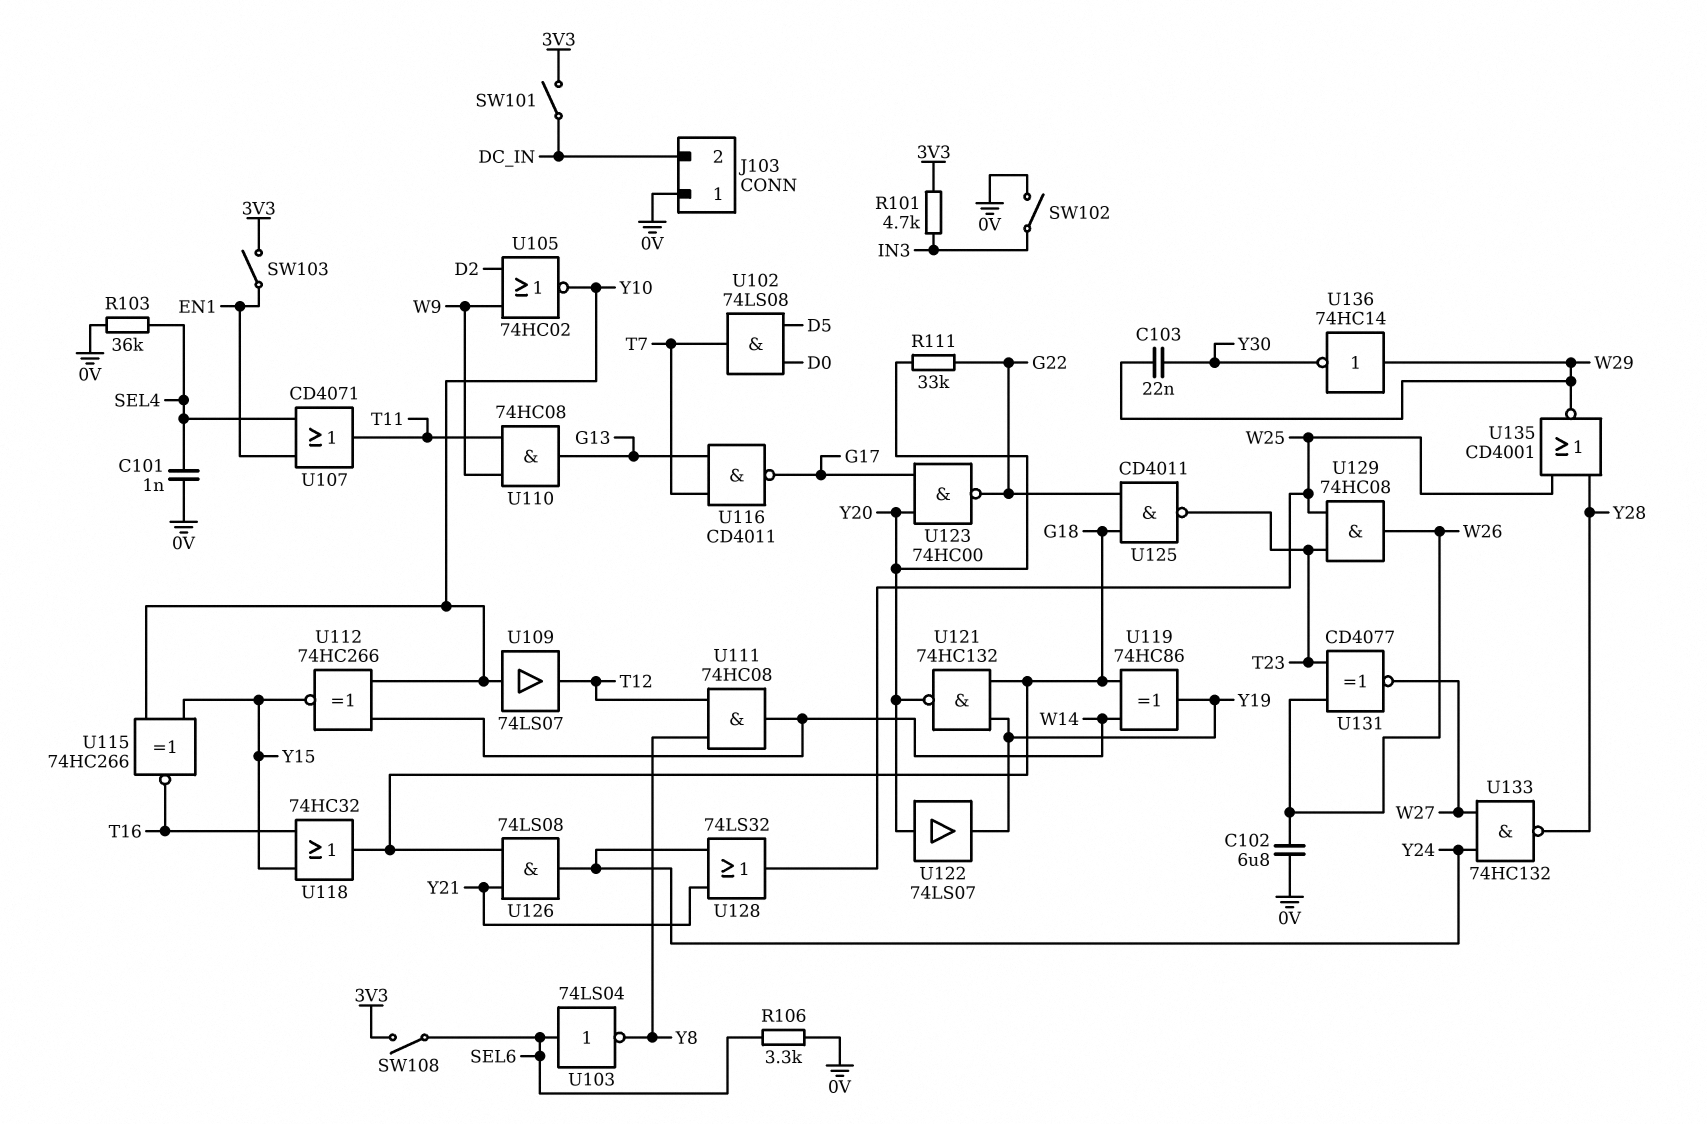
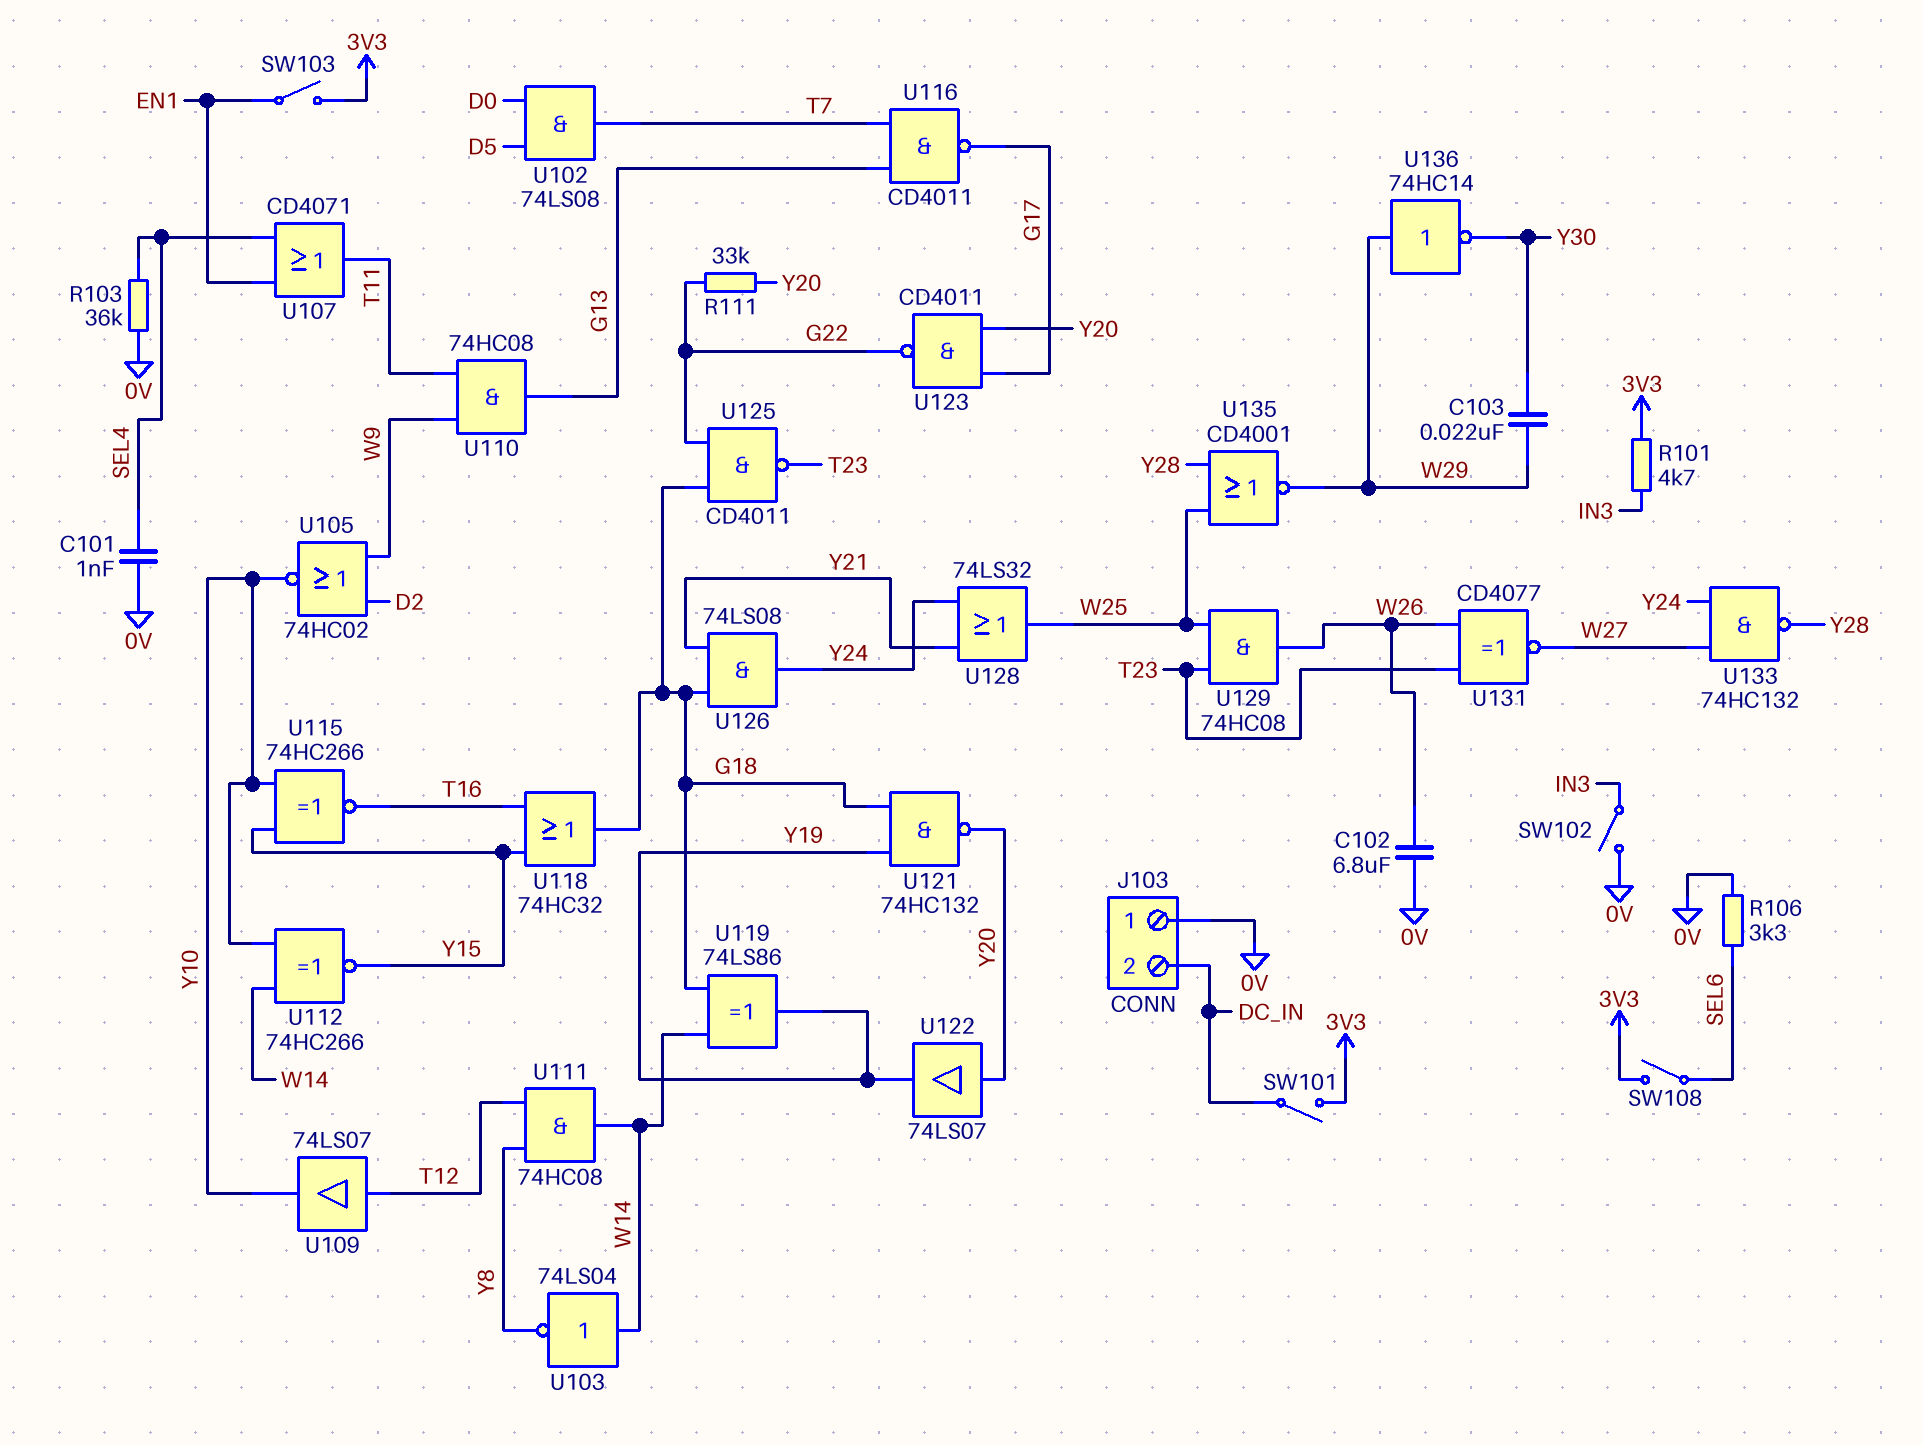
U103: NOT 74LS04 (in SEL6, out Y8) -> NOT 74LS04 (in W14, out Y8)
U109: buffer 74LS07 (in Y10, out T12) -> buffer 74LS07 (in T12, out Y10)
U119: XOR 74HC86 (in G18, in W14, out Y19) -> XOR 74LS86 (in G18, in W14, out Y19)
U123: NAND 74HC00 (in G17, in Y20, out G22) -> NAND CD4011 (in G17, in Y20, out G22)

